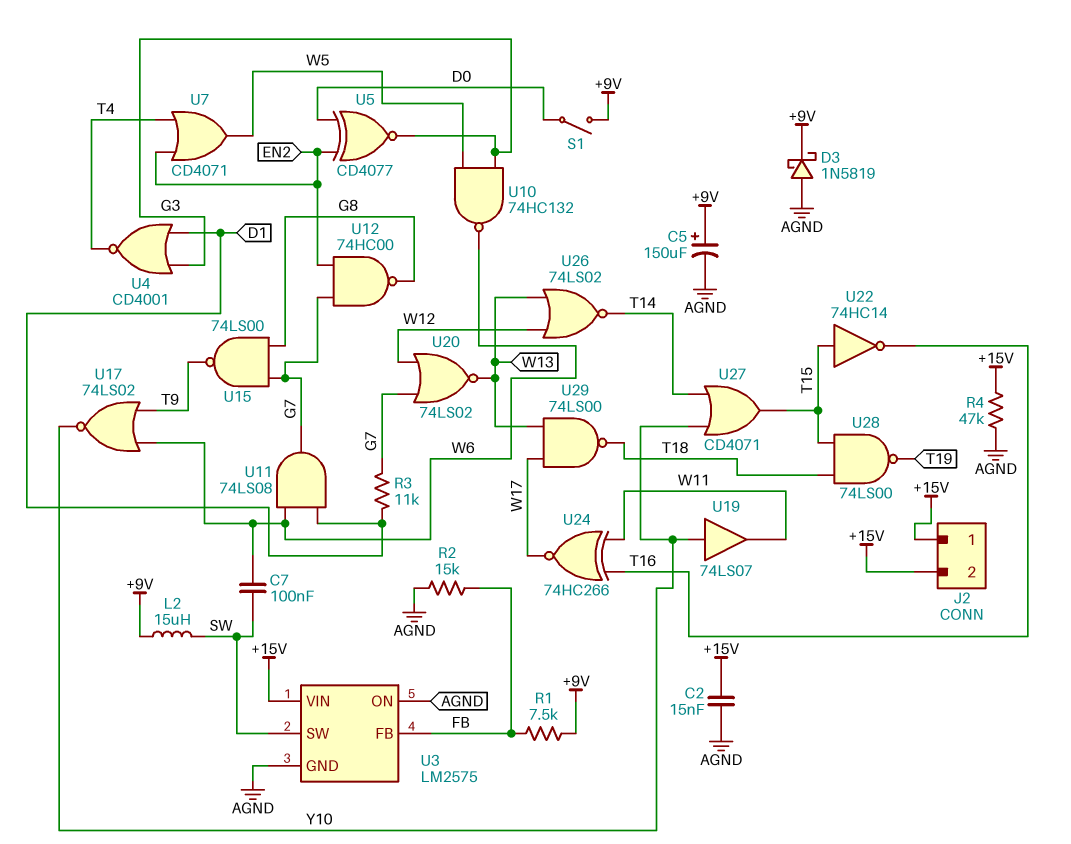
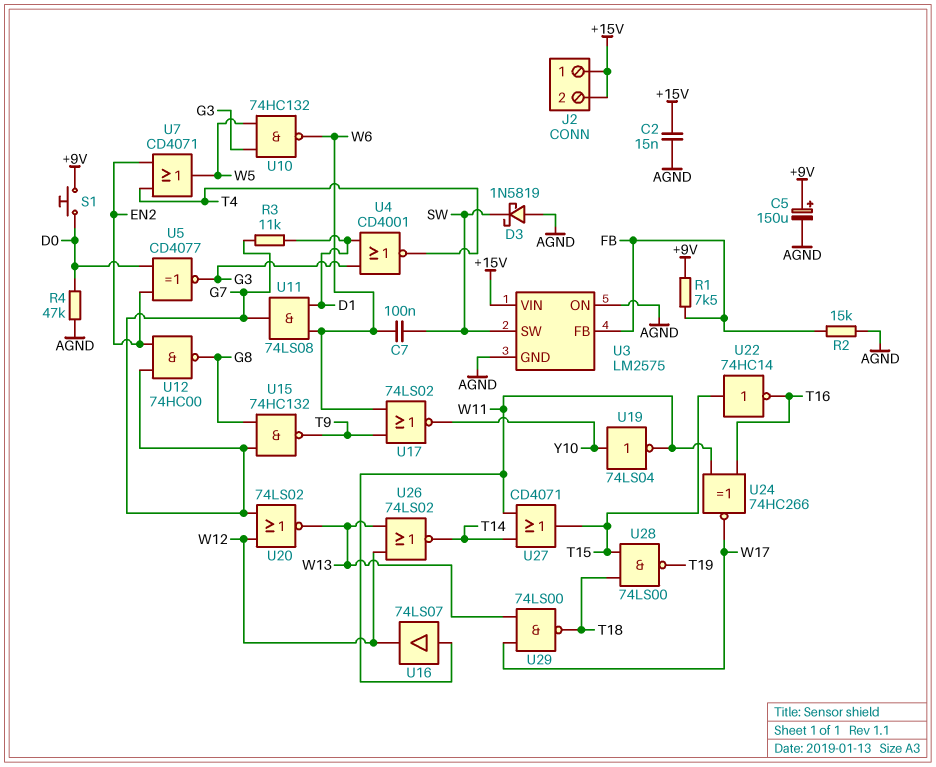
D3: schottky 1N5819 (A AGND, K +9V) -> schottky 1N5819 (A AGND, K SW)
L2: 15uH (+9V, SW) -> none
R4: 47k (+15V, AGND) -> 47k (AGND, D0)
S1: switch (+9V, D0) -> button (+9V, D0)
U15: NAND 74LS00 (in G7, in G8, out T9) -> NAND 74HC132 (in G7, in G8, out T9)
U16: none -> buffer 74LS07 (in W11, out W12)
U19: buffer 74LS07 (in Y10, out W11) -> NOT 74LS04 (in Y10, out W11)
U27: OR CD4071 (in T14, in Y10, out T15) -> OR CD4071 (in T14, in W11, out T15)

